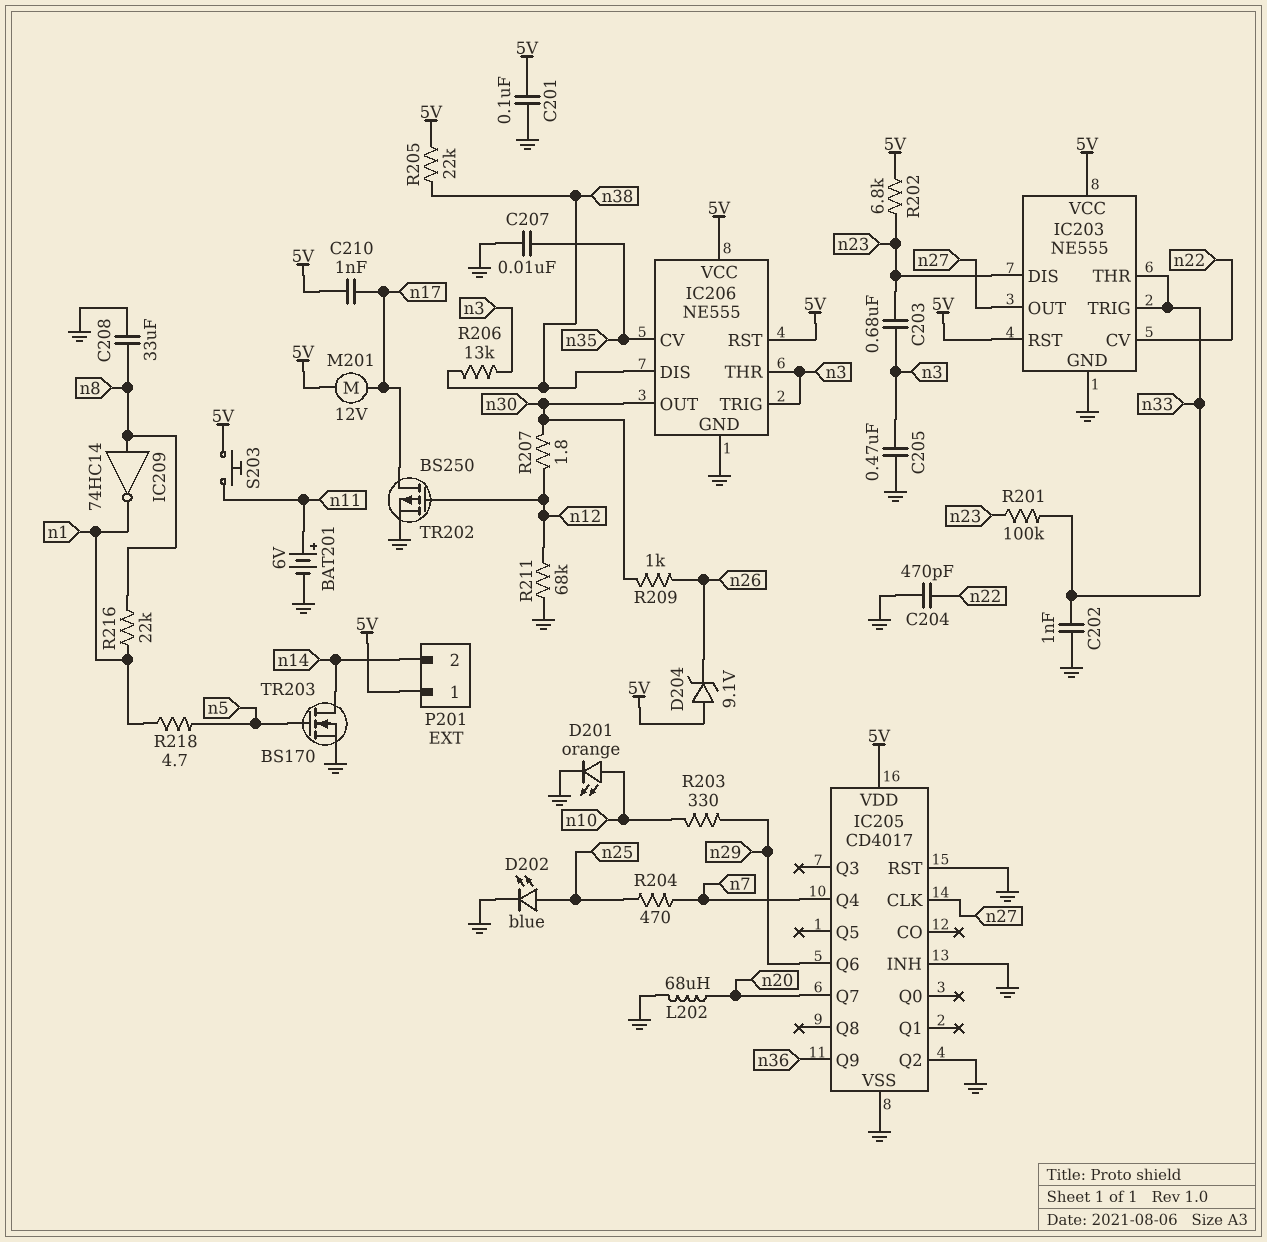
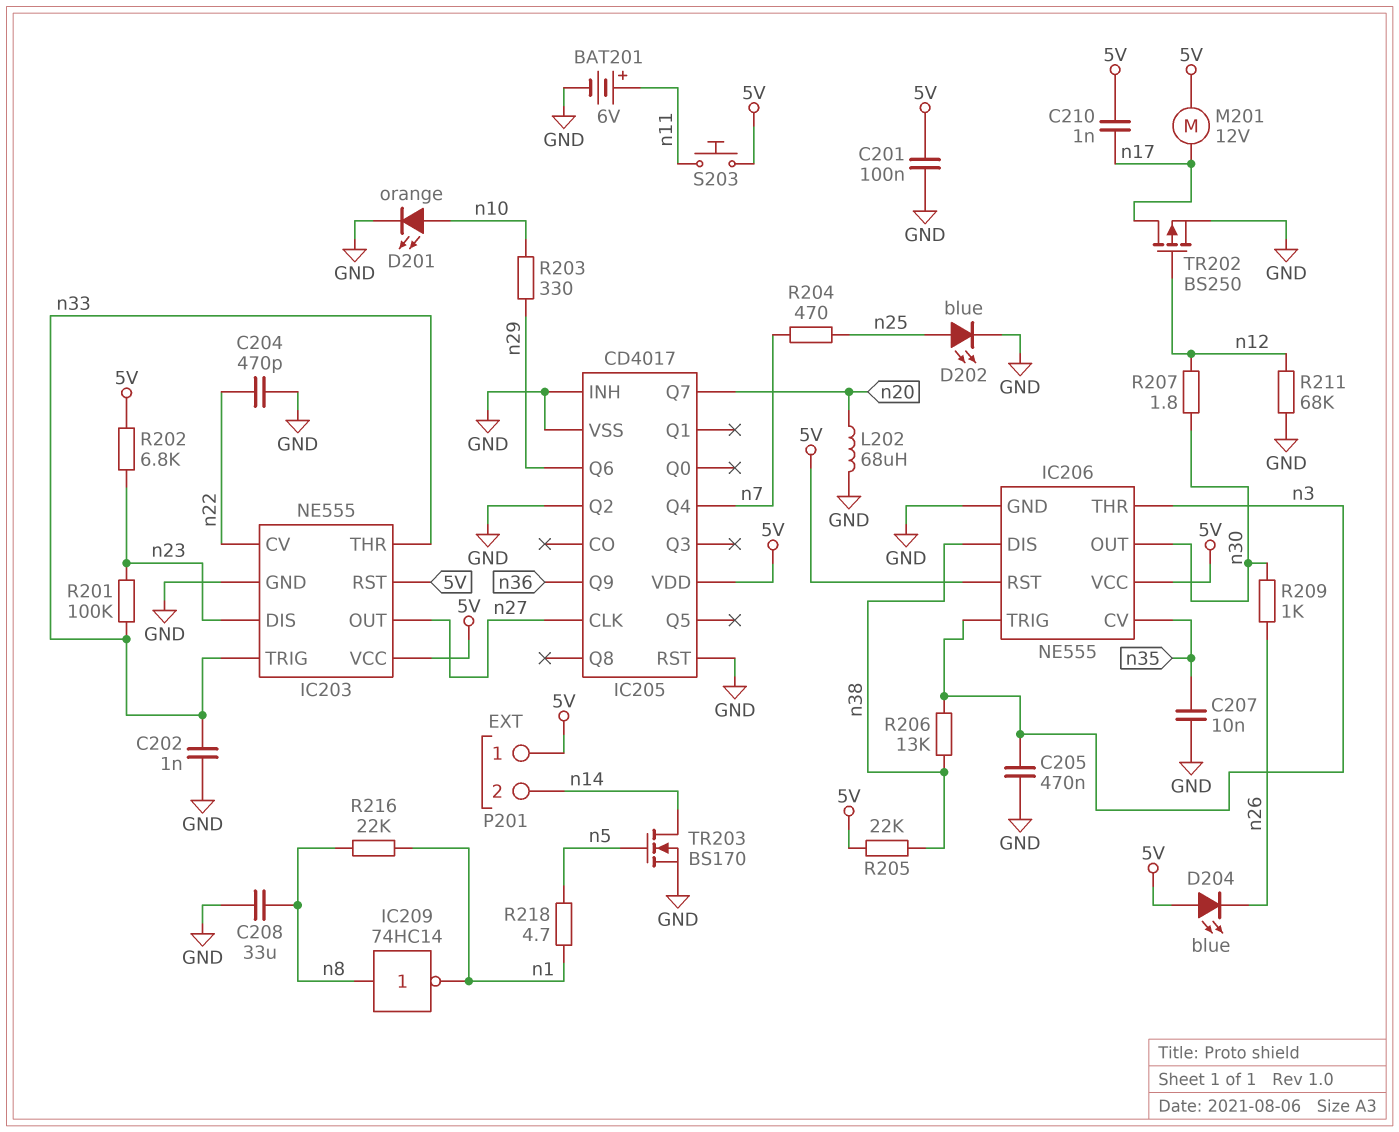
C203: 680nF (n3, n23) -> none
D204: zener 9.1V (A 5V, K n26) -> LED blue (A 5V, K n26)

